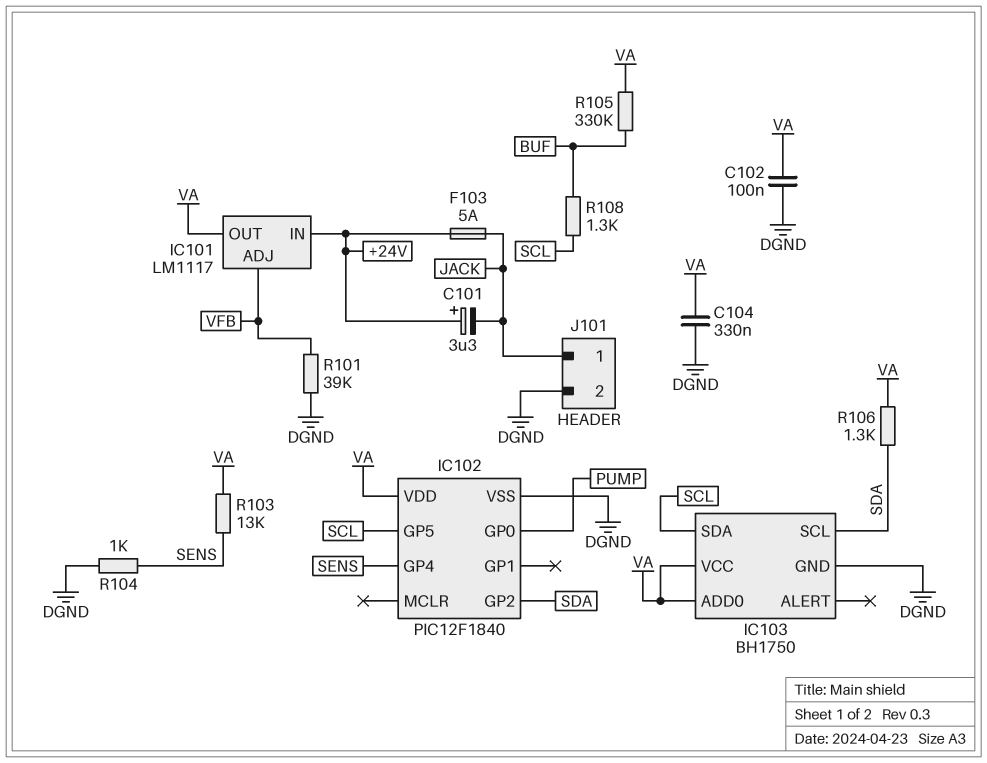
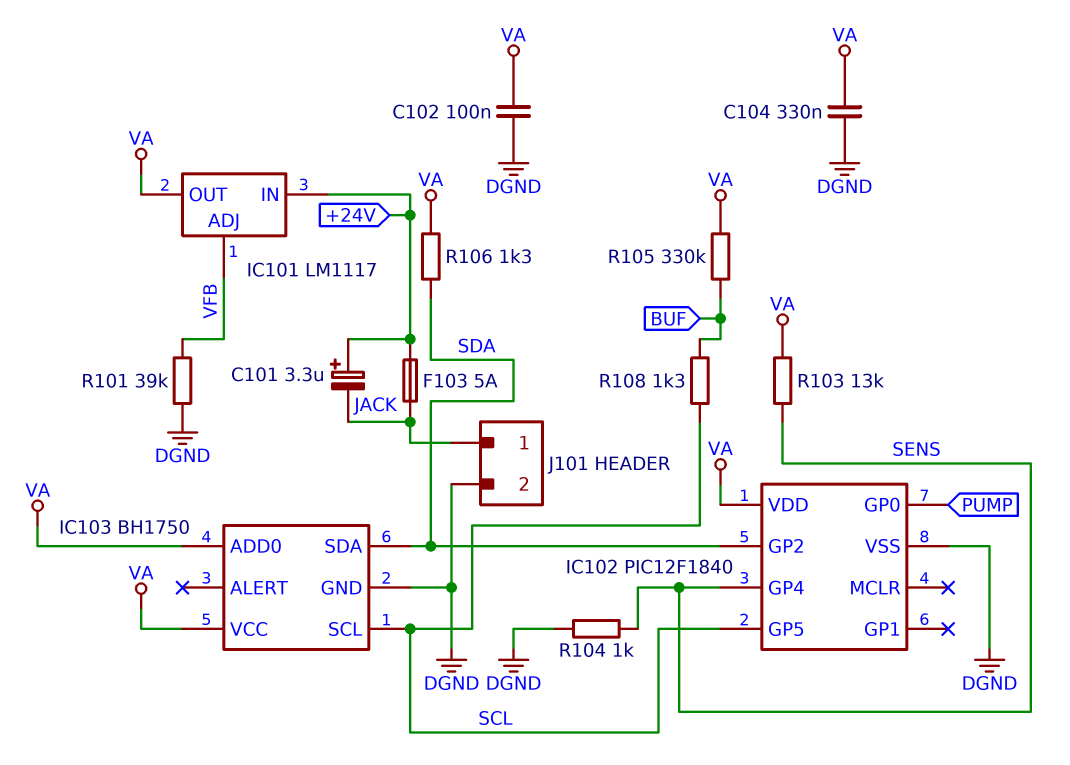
IC103 pin SCL: SDA -> SCL
IC103 pin SDA: SCL -> SDA

